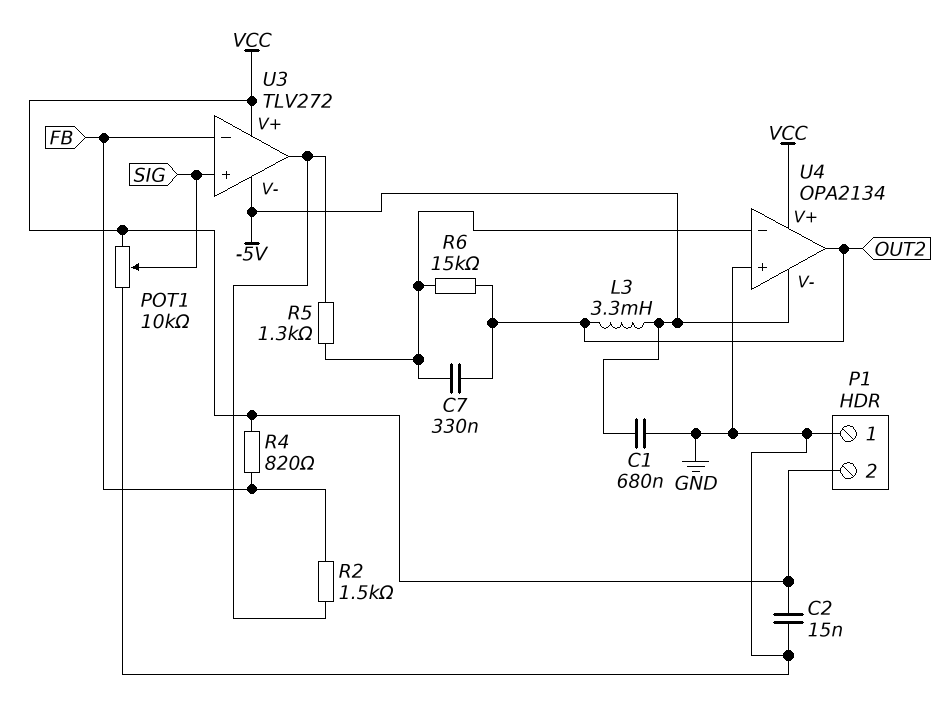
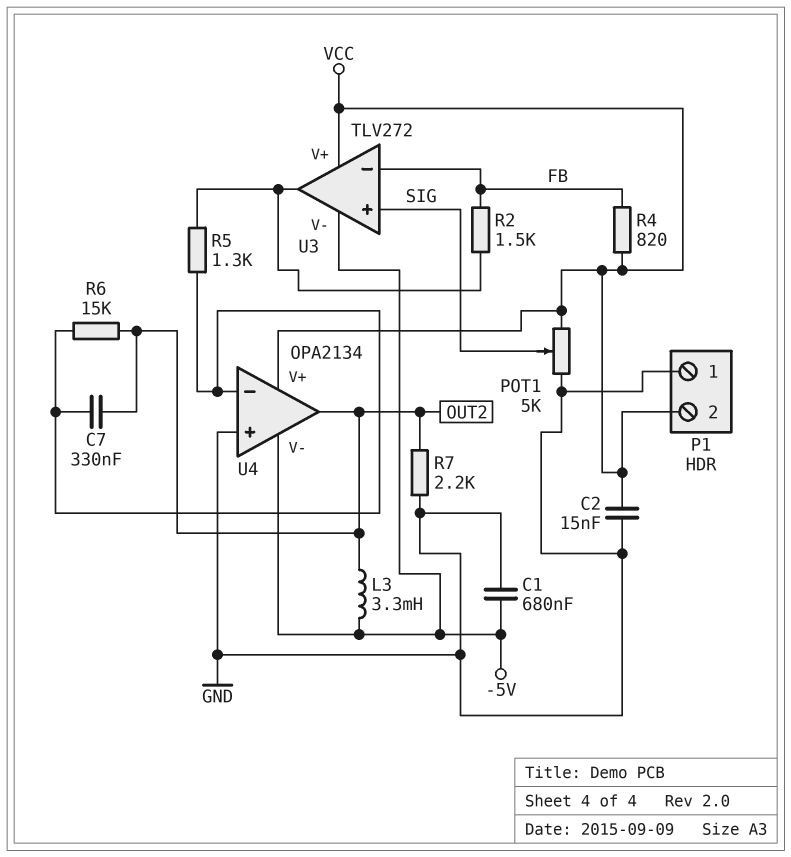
POT1: 10k (GND, VCC, wiper SIG) -> 5k (GND, VCC, wiper SIG)
R7: none -> 2.2k (GND, OUT2)

